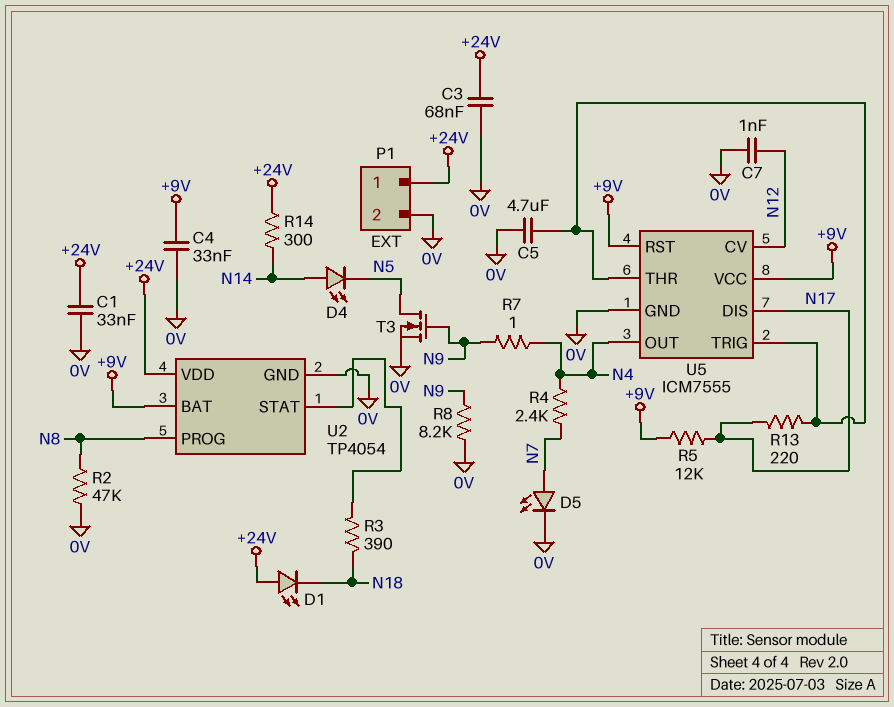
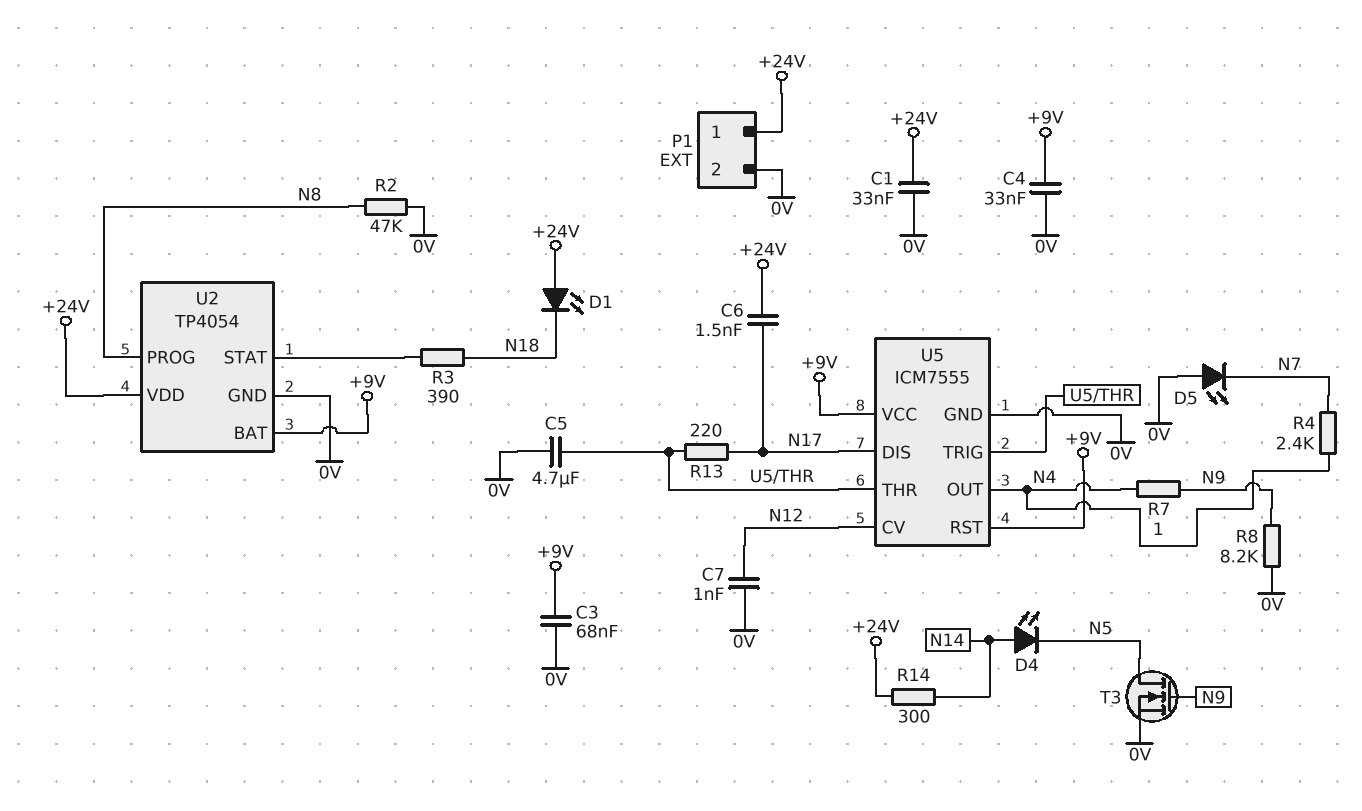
C3: 68nF (+24V, 0V) -> 68nF (+9V, 0V)
C6: none -> 1.5nF (+24V, N17)
D5: LED (A N7, K 0V) -> LED (A 0V, K N7)
R5: 12k (+9V, N17) -> none

